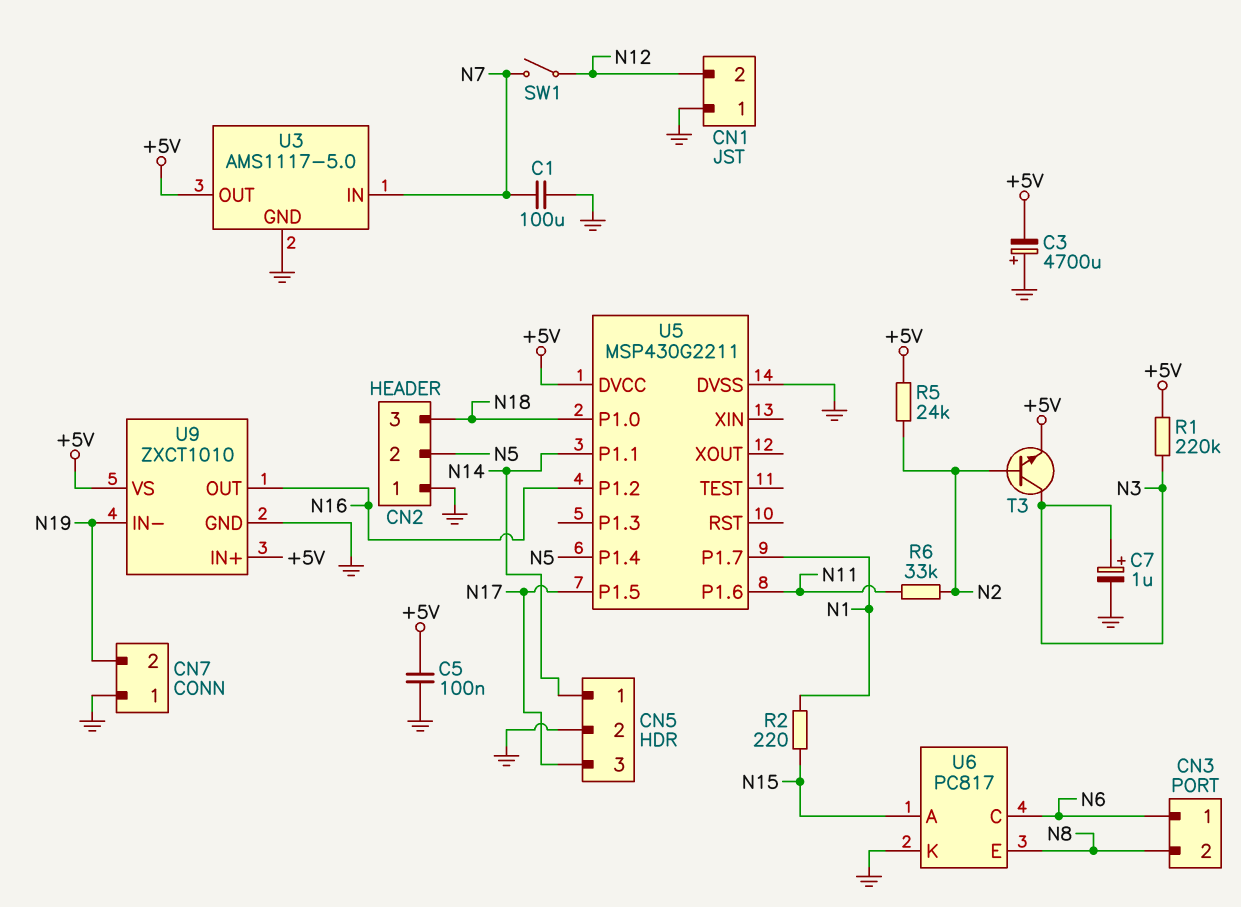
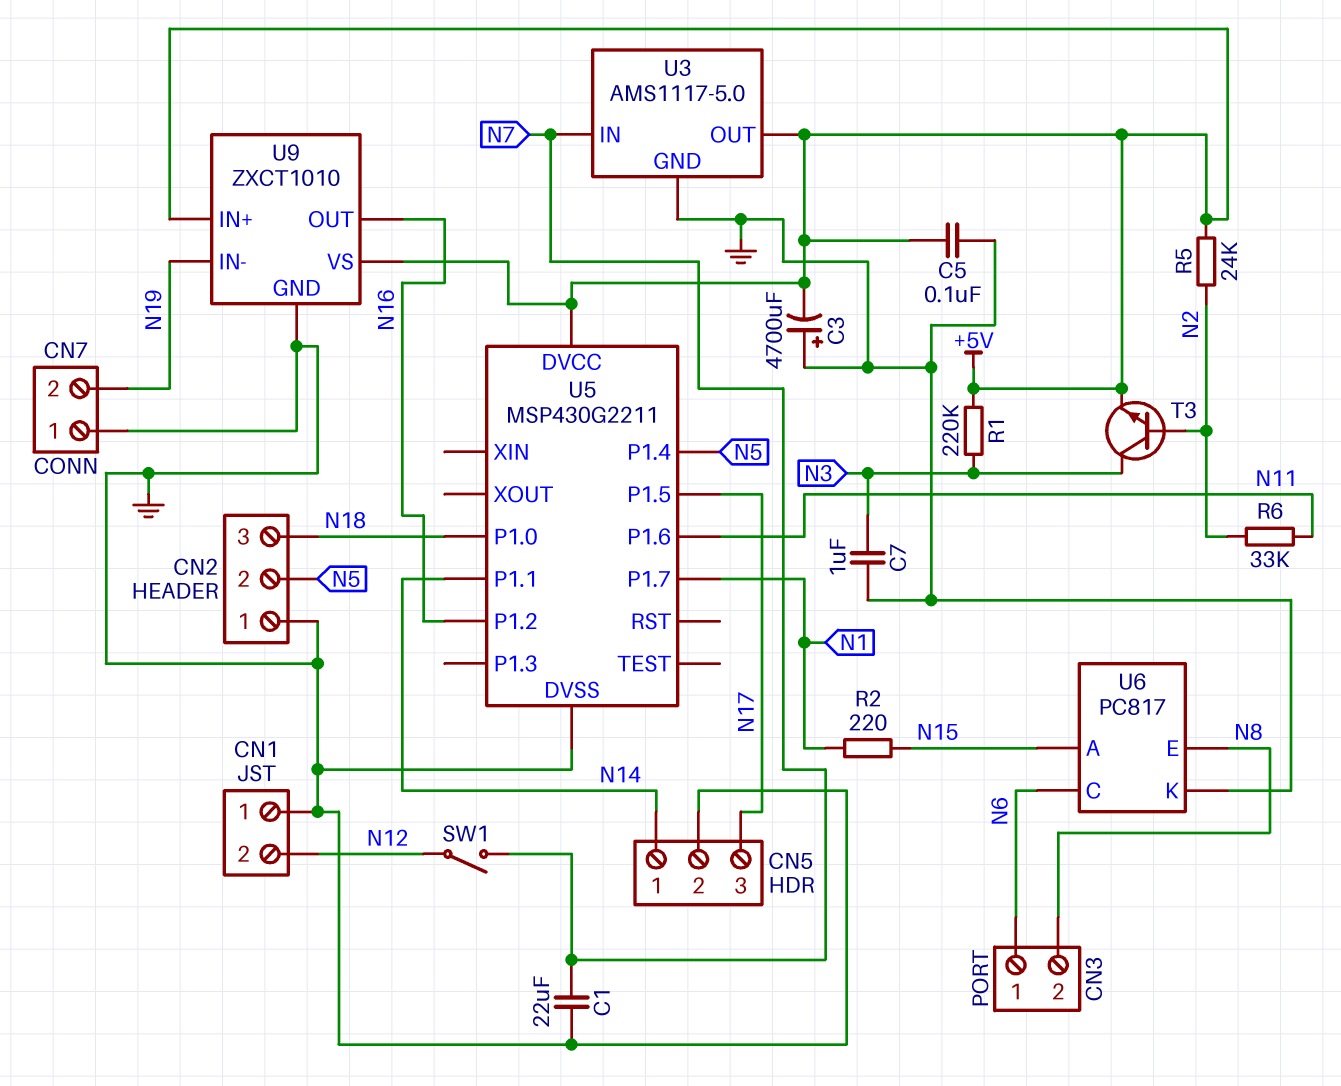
C1: 100uF (GND, N7) -> 22uF (GND, N7)
C7: 1uF (plus N3, minus GND) -> 1uF (GND, N3)

